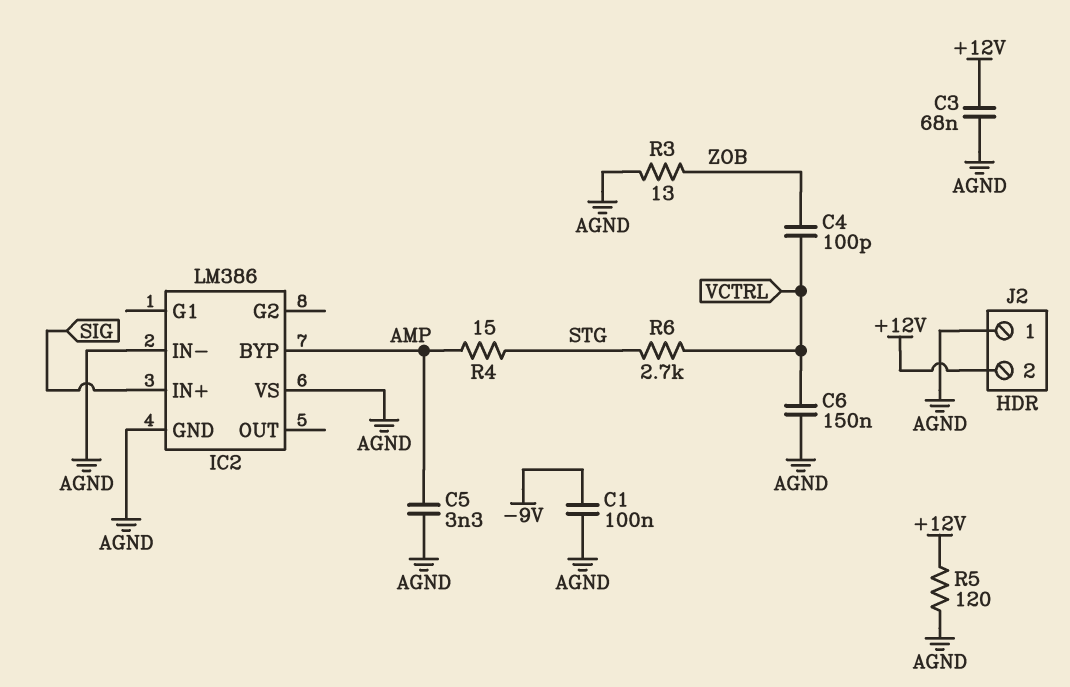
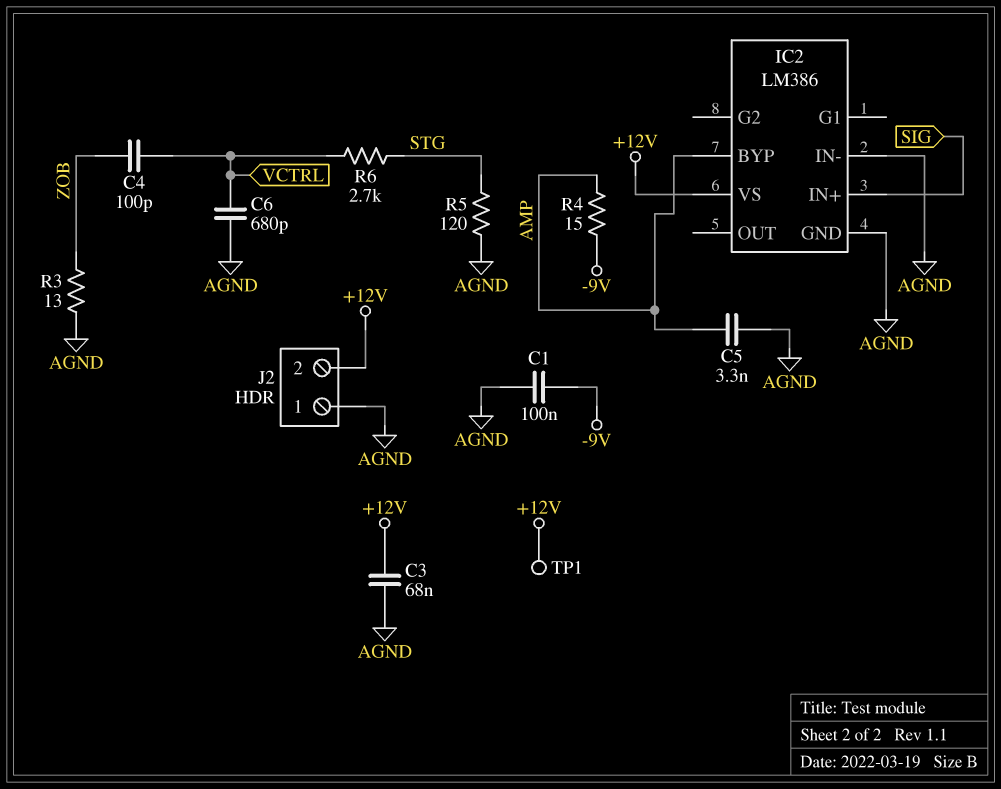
C6: 150nF (AGND, VCTRL) -> 680pF (AGND, VCTRL)
IC2 pin VS: AGND -> +12V
R4: 15 (AMP, STG) -> 15 (-9V, AMP)
R5: 120 (+12V, AGND) -> 120 (AGND, STG)
TP1: none -> test point (+12V)

